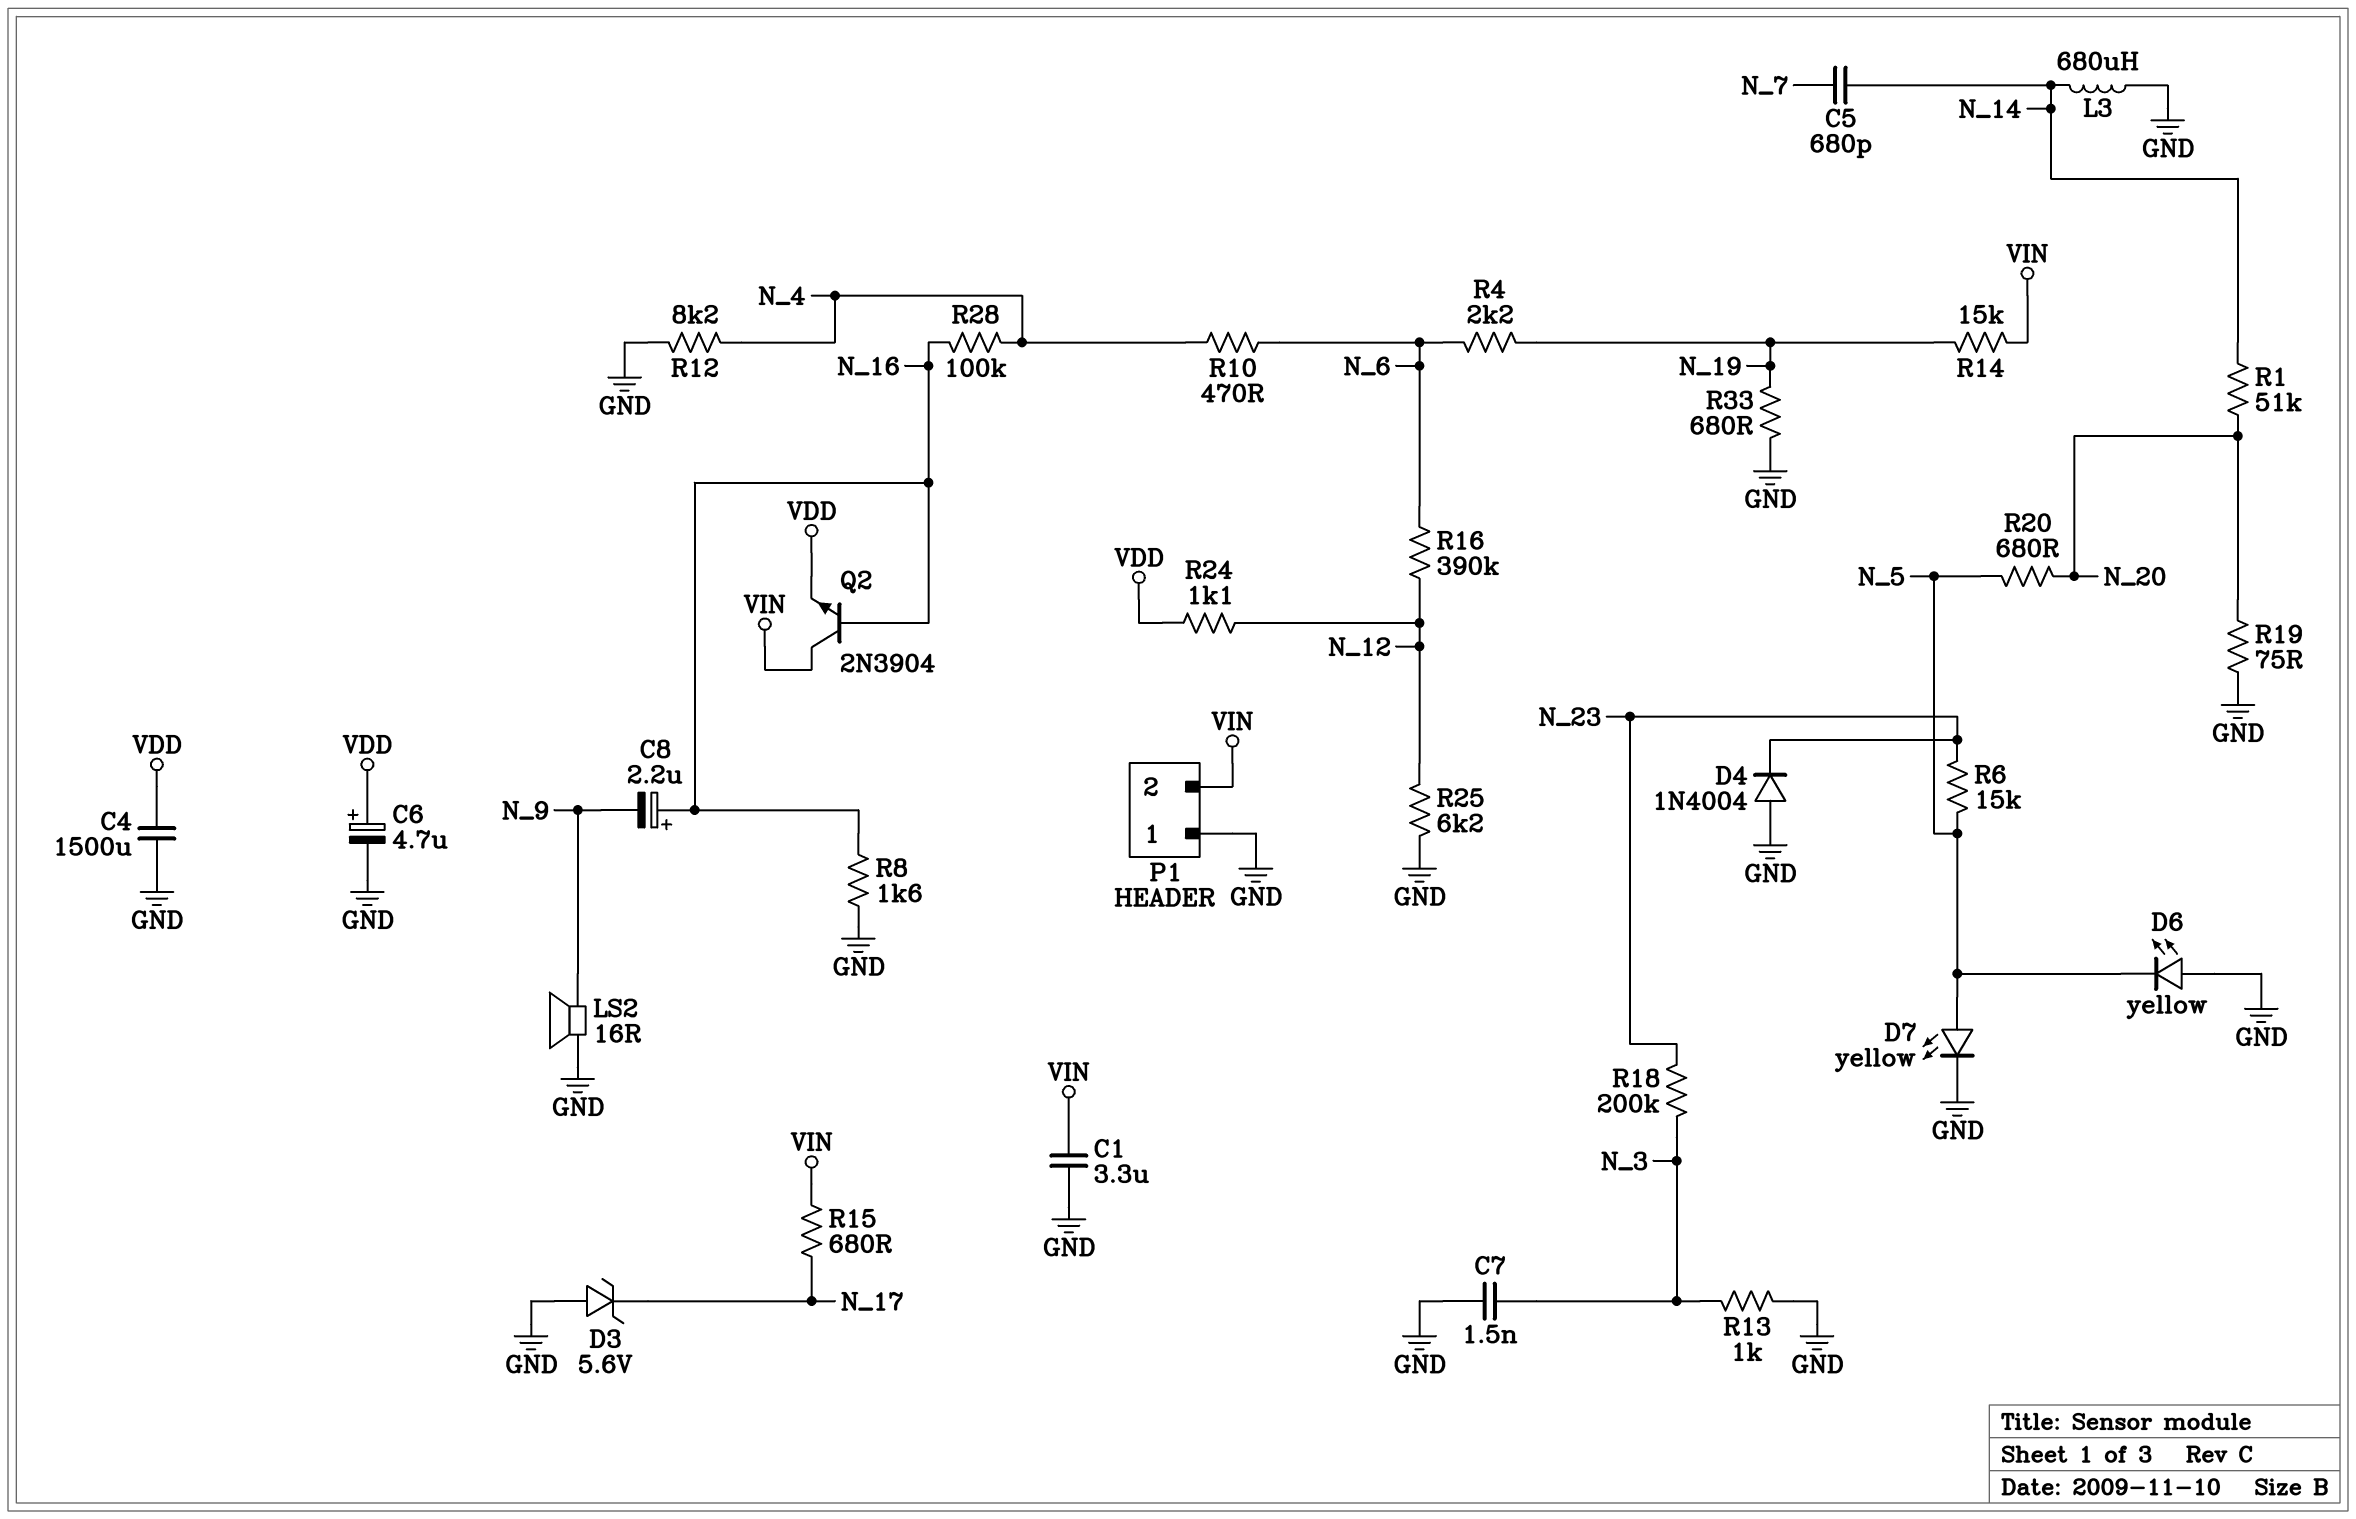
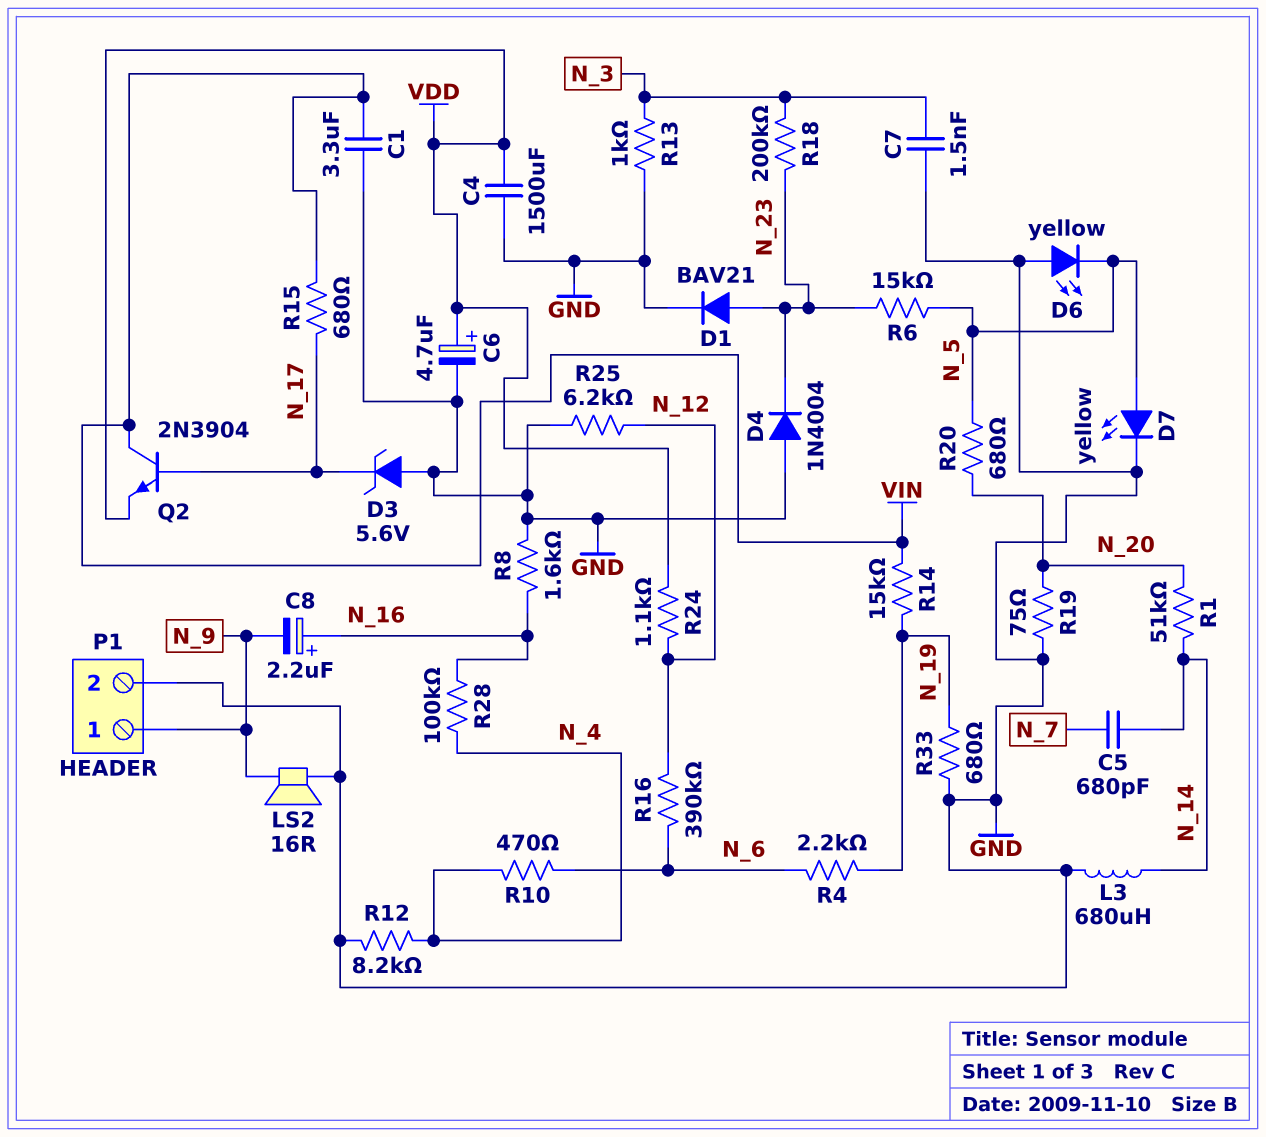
D1: none -> diode BAV21 (A N_23, K GND)
P1 pin 1: GND -> N_9
P1 pin 2: VIN -> GND
Q2: NPN 2N3904 (B N_16, C VIN, E VDD) -> NPN 2N3904 (B N_17, C VIN, E VDD)

